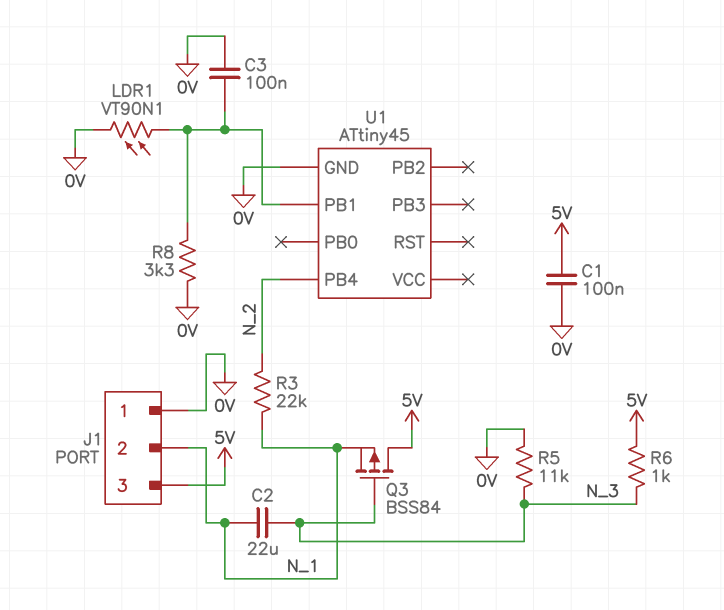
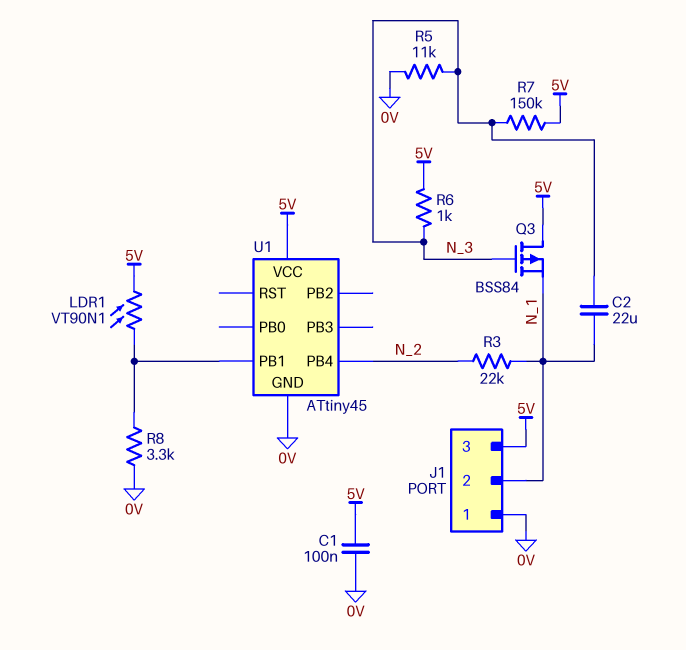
C3: 100nF (0V, U1/PB1) -> none
LDR1: VT90N1 (0V, U1/PB1) -> VT90N1 (5V, U1/PB1)
R7: none -> 150k (5V, N_3)
U1 pin VCC: none -> 5V

